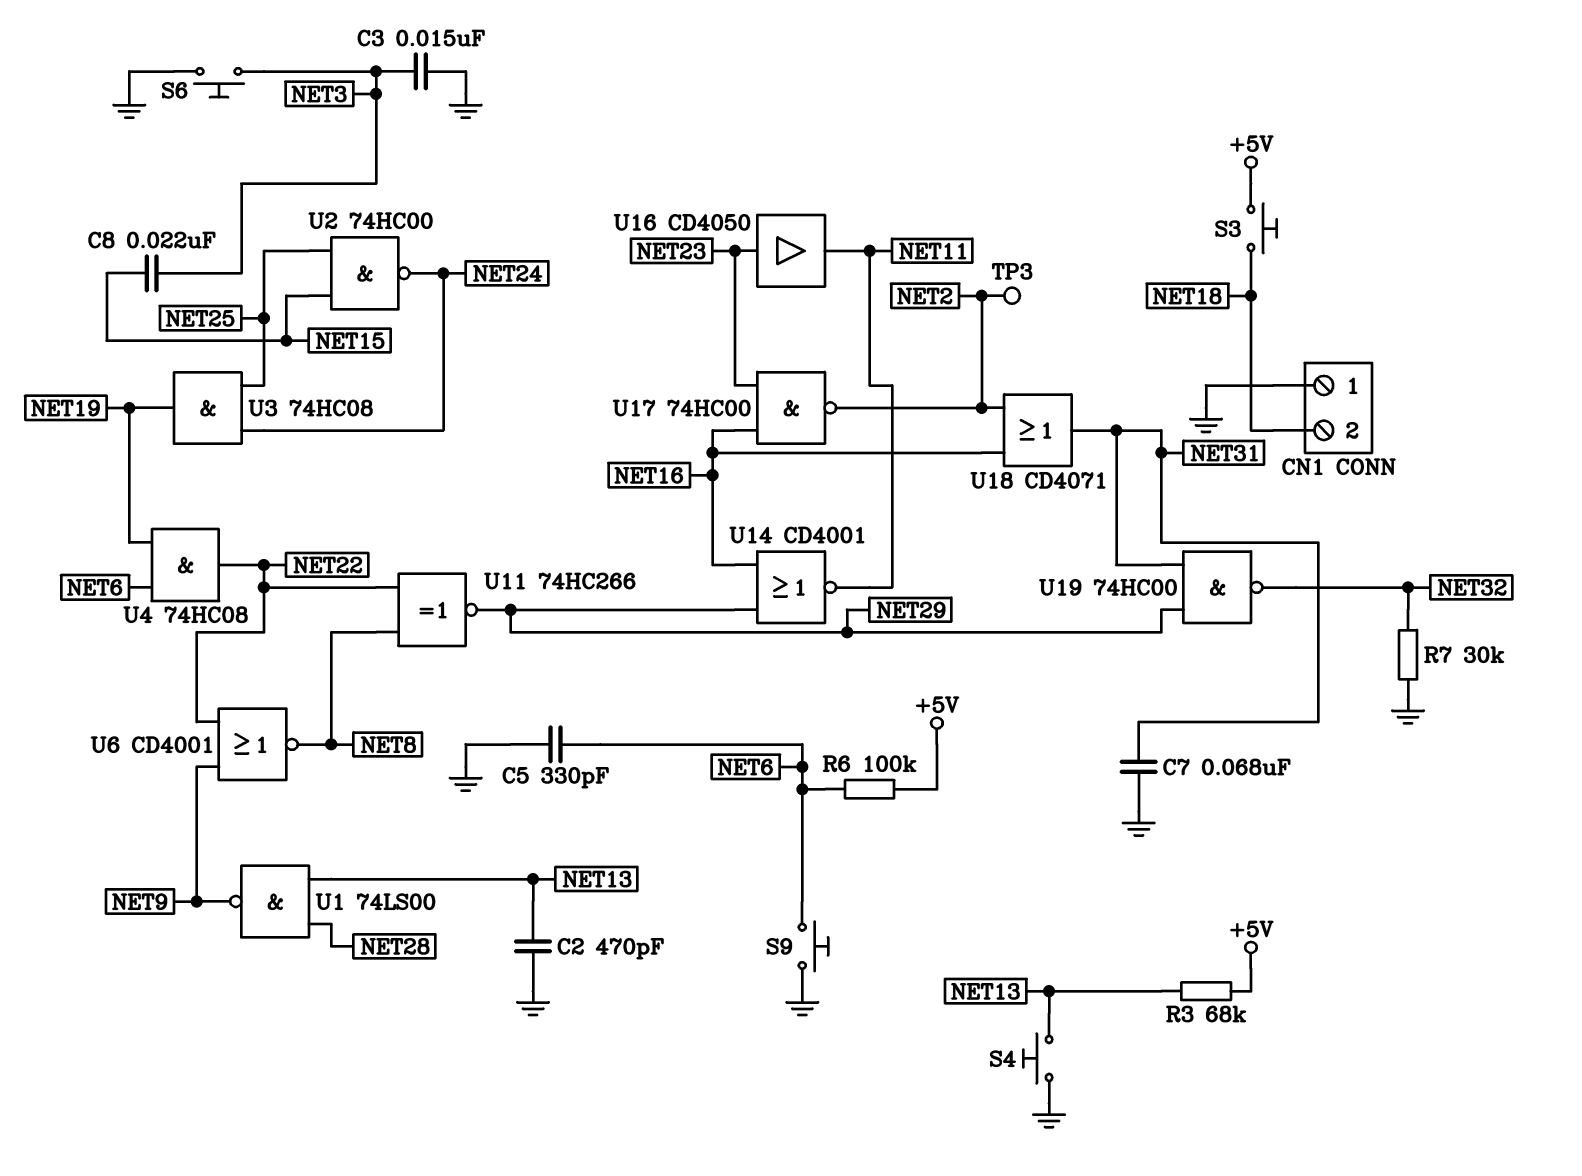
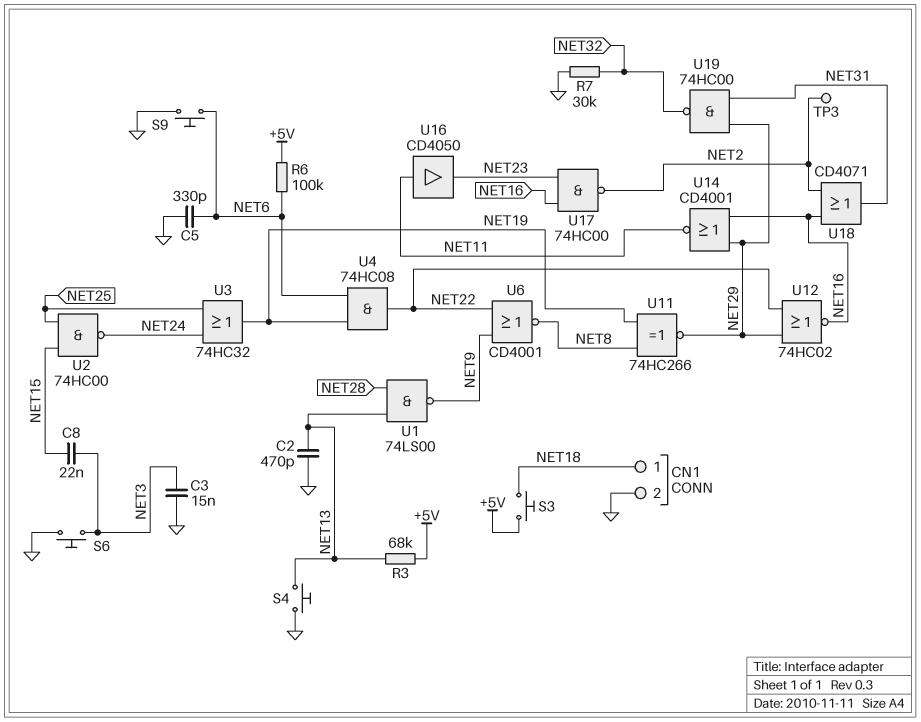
C7: 68nF (GND, NET31) -> none
CN1 pin 1: GND -> NET18
CN1 pin 2: NET18 -> GND
U3: AND 74HC08 (in NET24, in NET25, out NET19) -> OR 74HC32 (in NET24, in NET25, out NET19)
U11: XNOR 74HC266 (in NET8, in NET22, out NET29) -> XNOR 74HC266 (in NET8, in NET19, out NET29)
U12: none -> NOR 74HC02 (in NET22, in NET29, out NET16)
U16: buffer CD4050 (in NET23, out NET11) -> buffer CD4050 (in NET11, out NET23)

